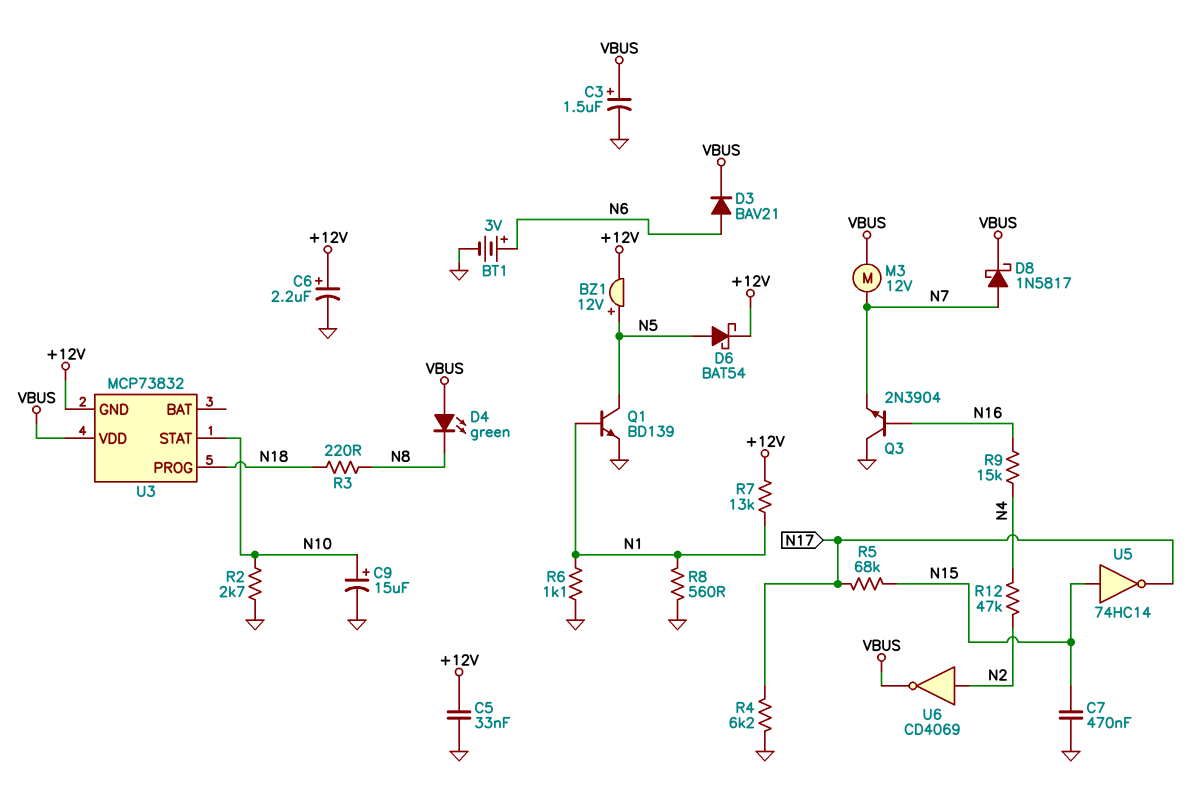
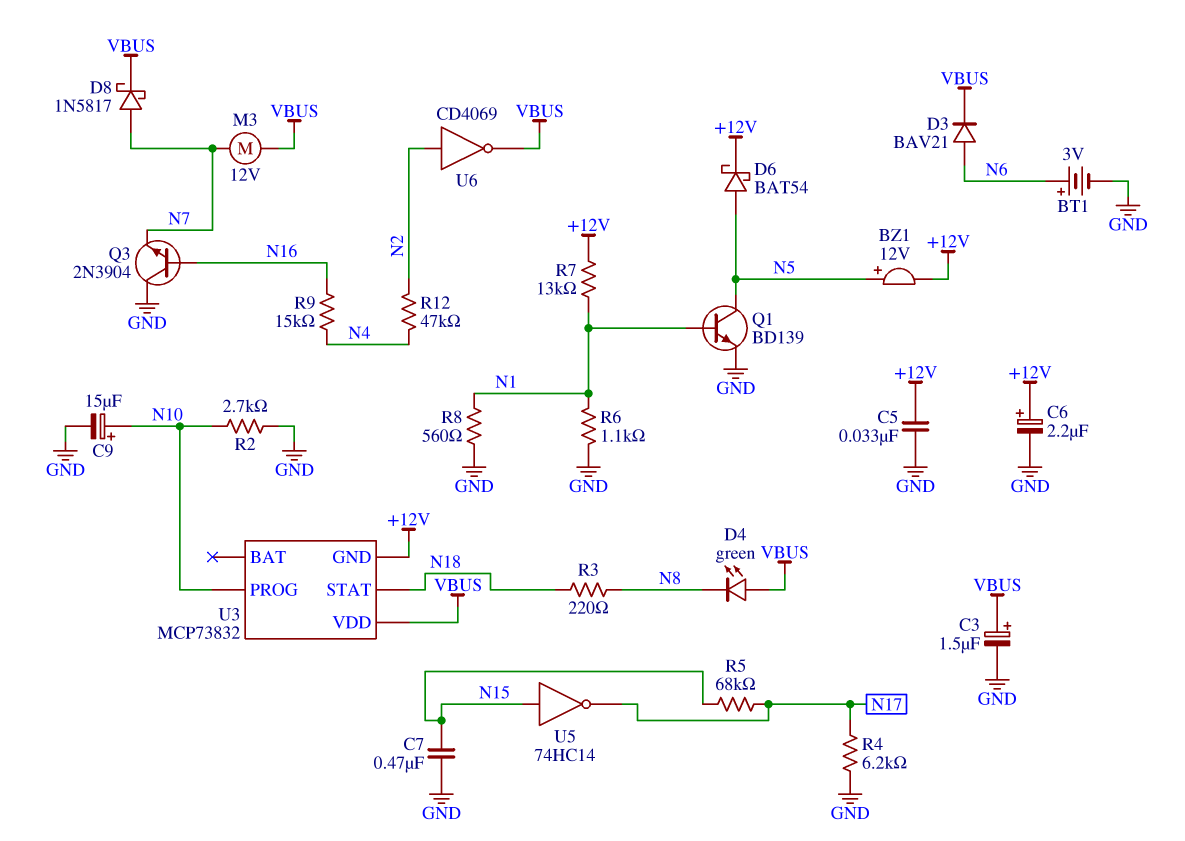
U3 pin PROG: N18 -> N10
U3 pin STAT: N10 -> N18

